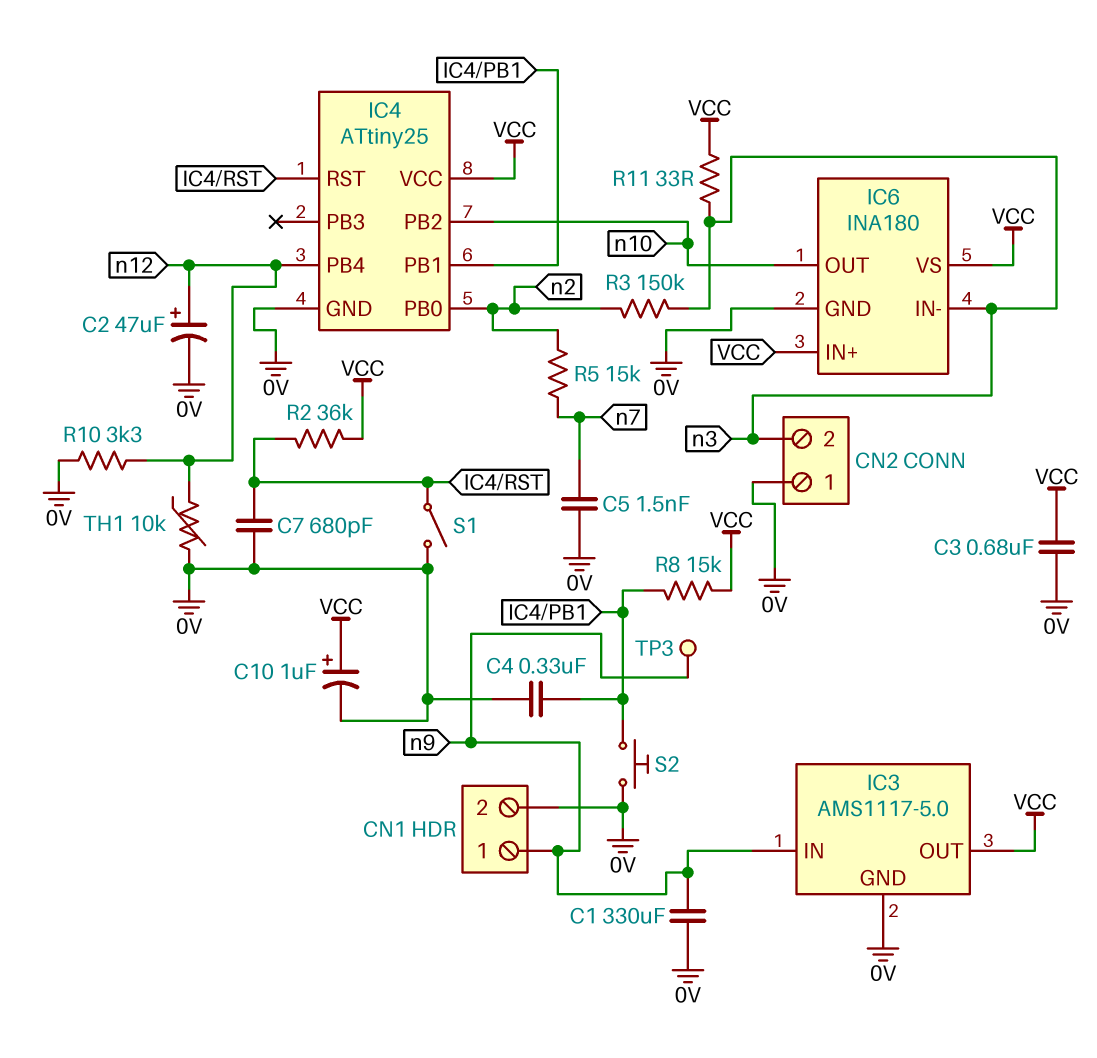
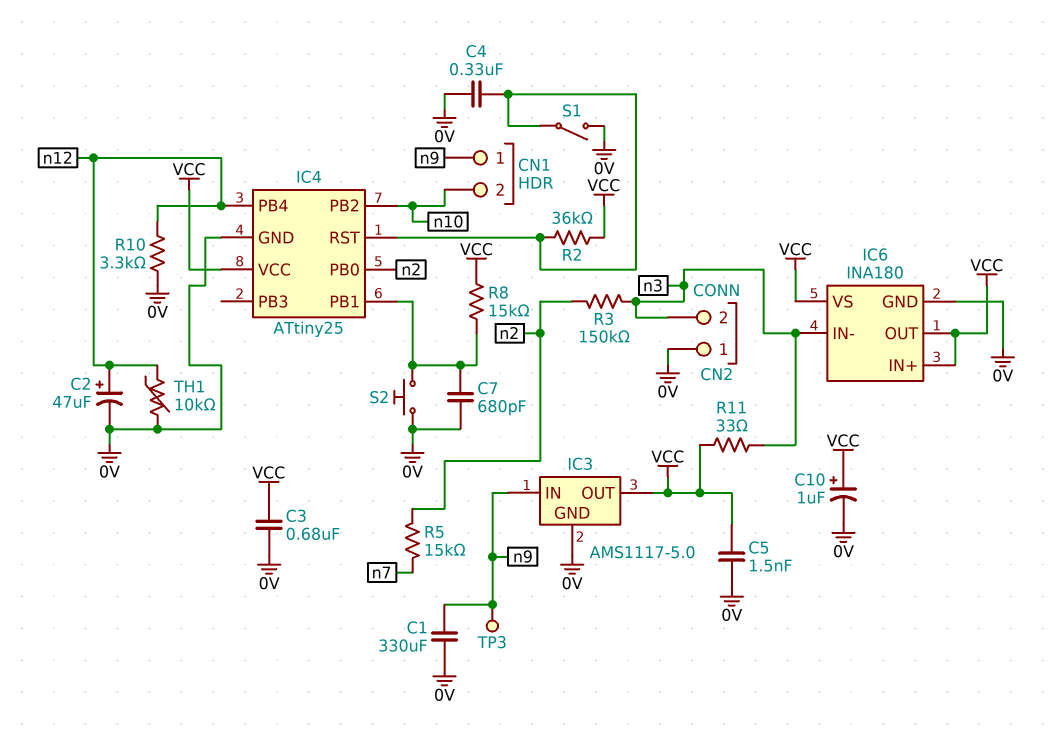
C4: 330nF (0V, IC4/PB1) -> 330nF (0V, IC4/RST)
C5: 1.5nF (0V, n7) -> 1.5nF (0V, VCC)
C7: 680pF (0V, IC4/RST) -> 680pF (0V, IC4/PB1)
CN1 pin 2: 0V -> n10
IC6 pin OUT: n10 -> VCC

